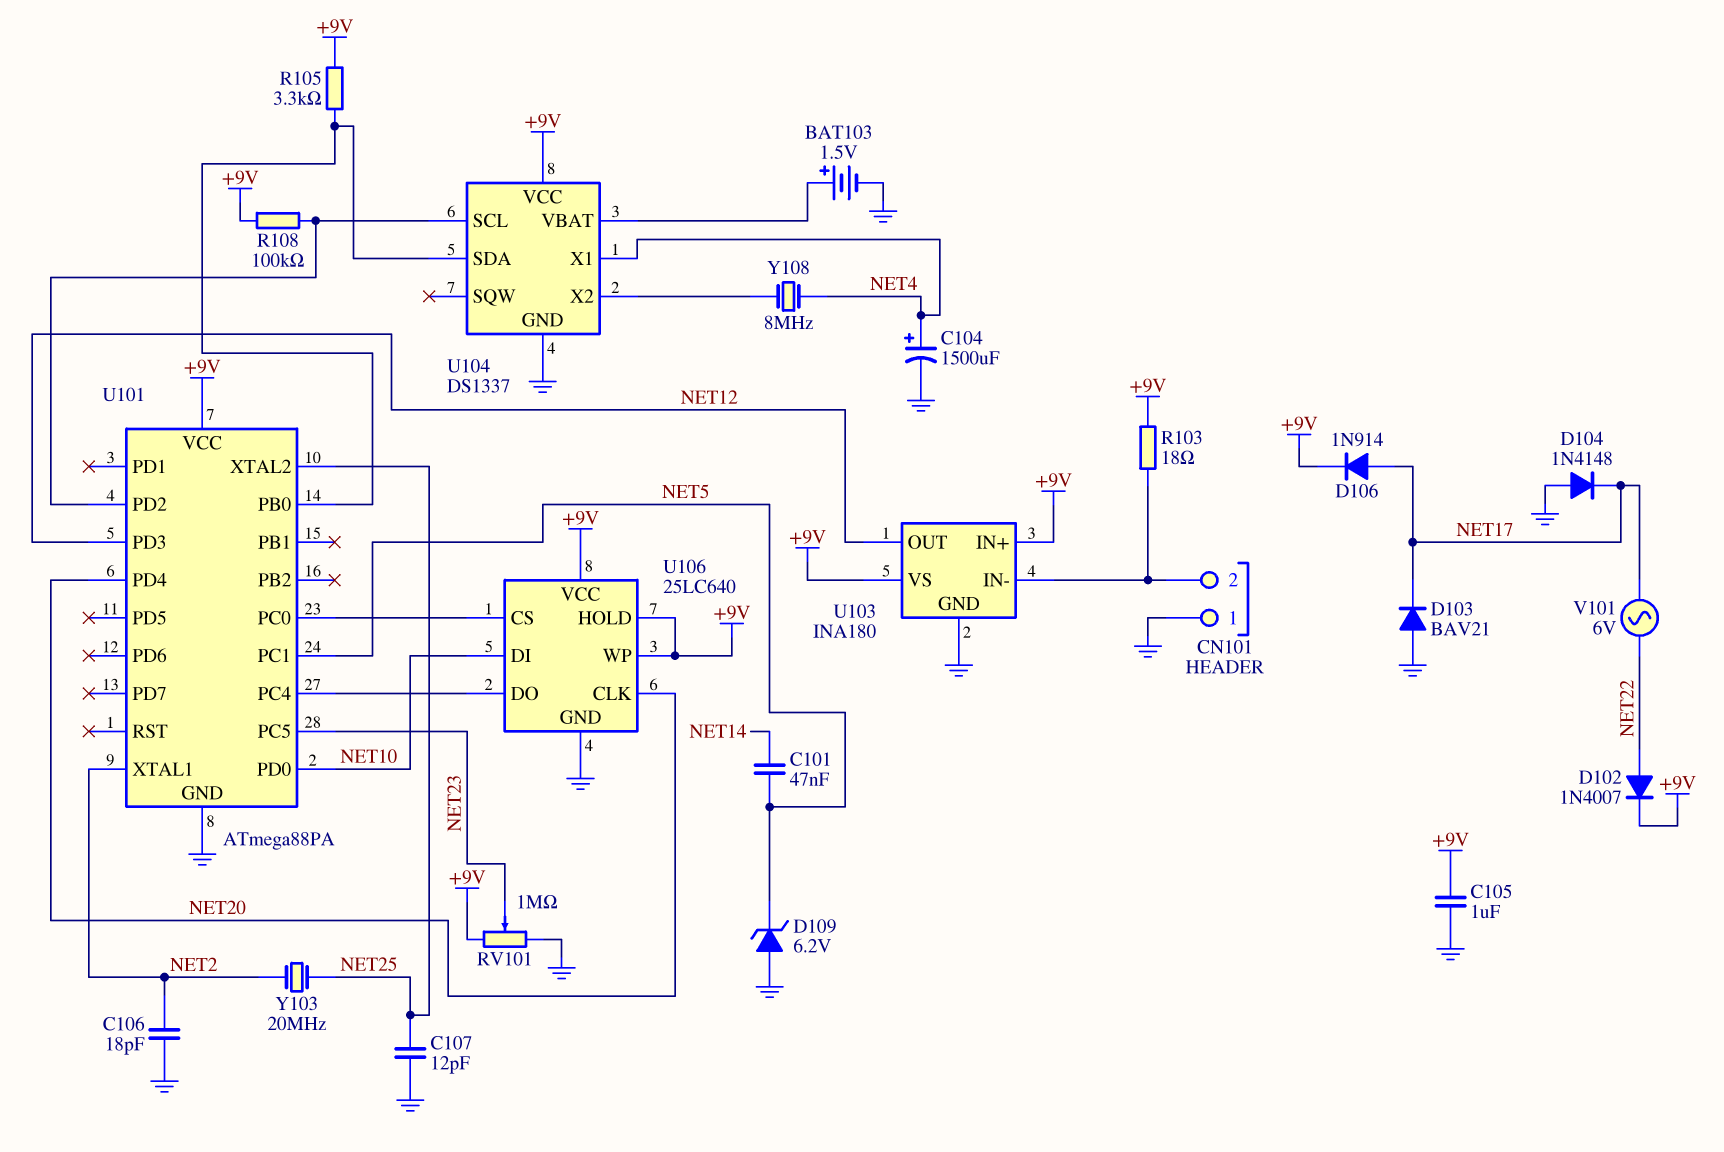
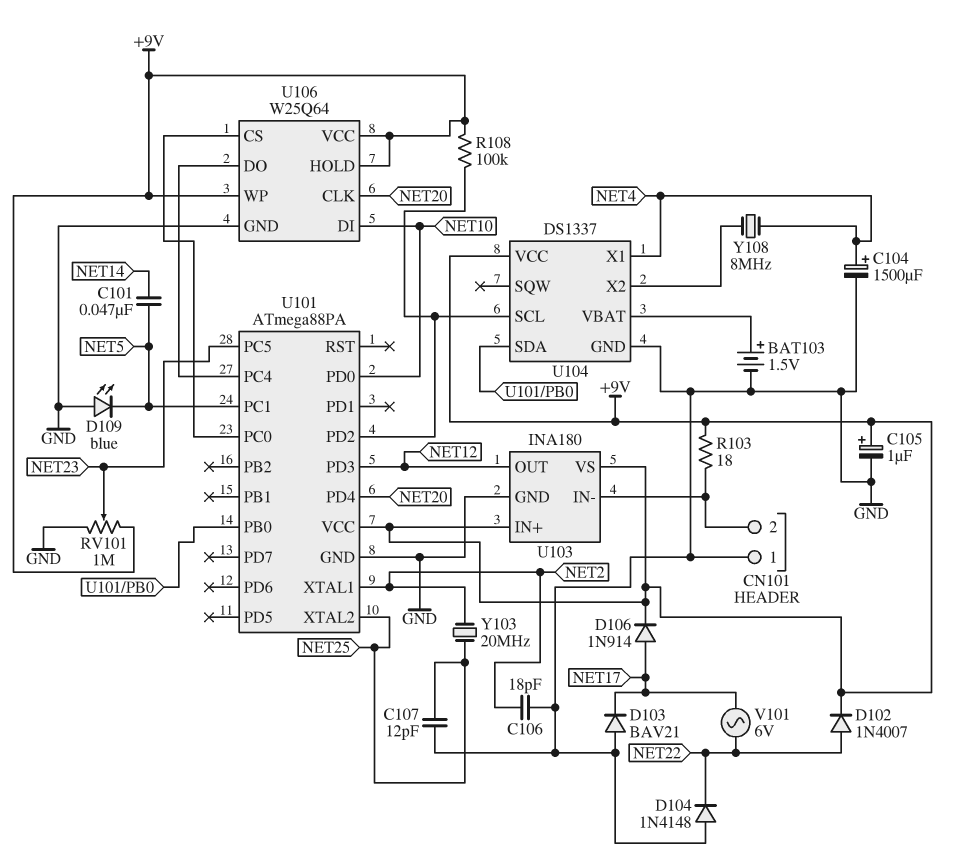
C105: 1uF (+9V, GND) -> 1uF (plus +9V, minus GND)
D104: diode 1N4148 (A GND, K NET17) -> diode 1N4148 (A GND, K NET22)
D109: zener 6.2V (A GND, K NET5) -> LED blue (A GND, K NET5)
R105: 3.3k (+9V, U101/PB0) -> none
U106: 25LC640 -> W25Q64

